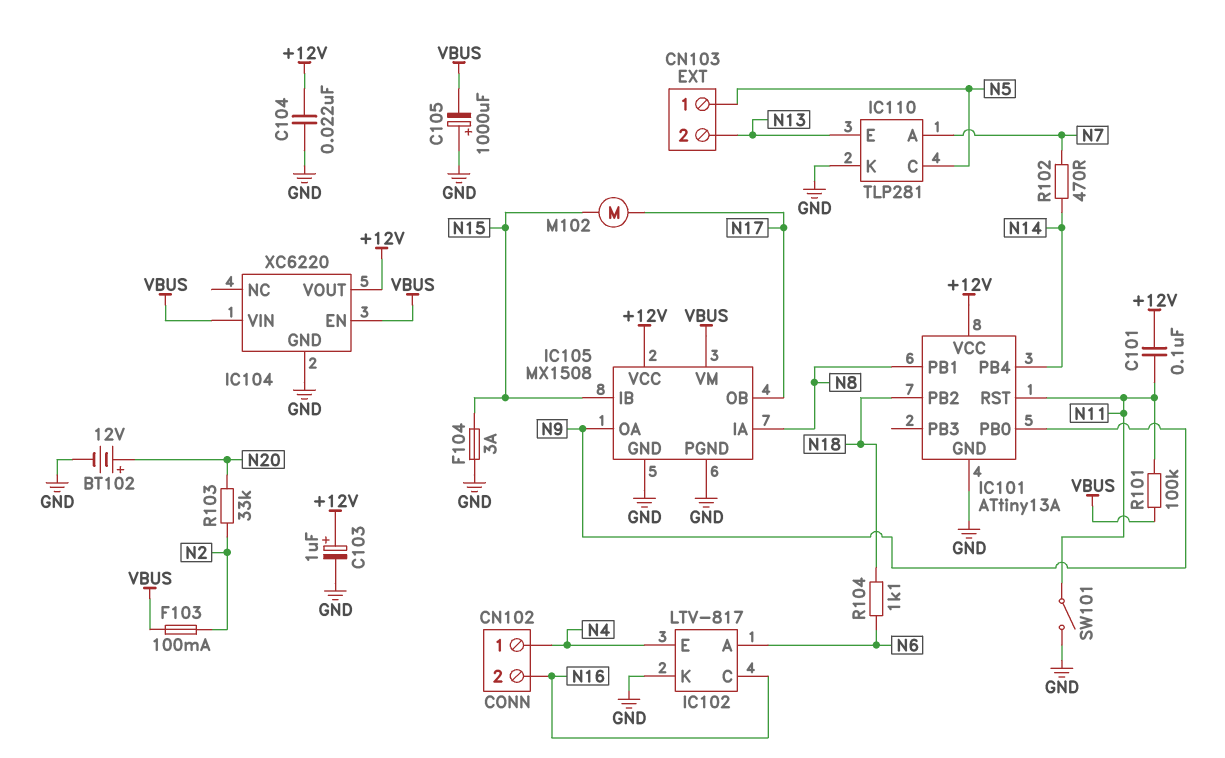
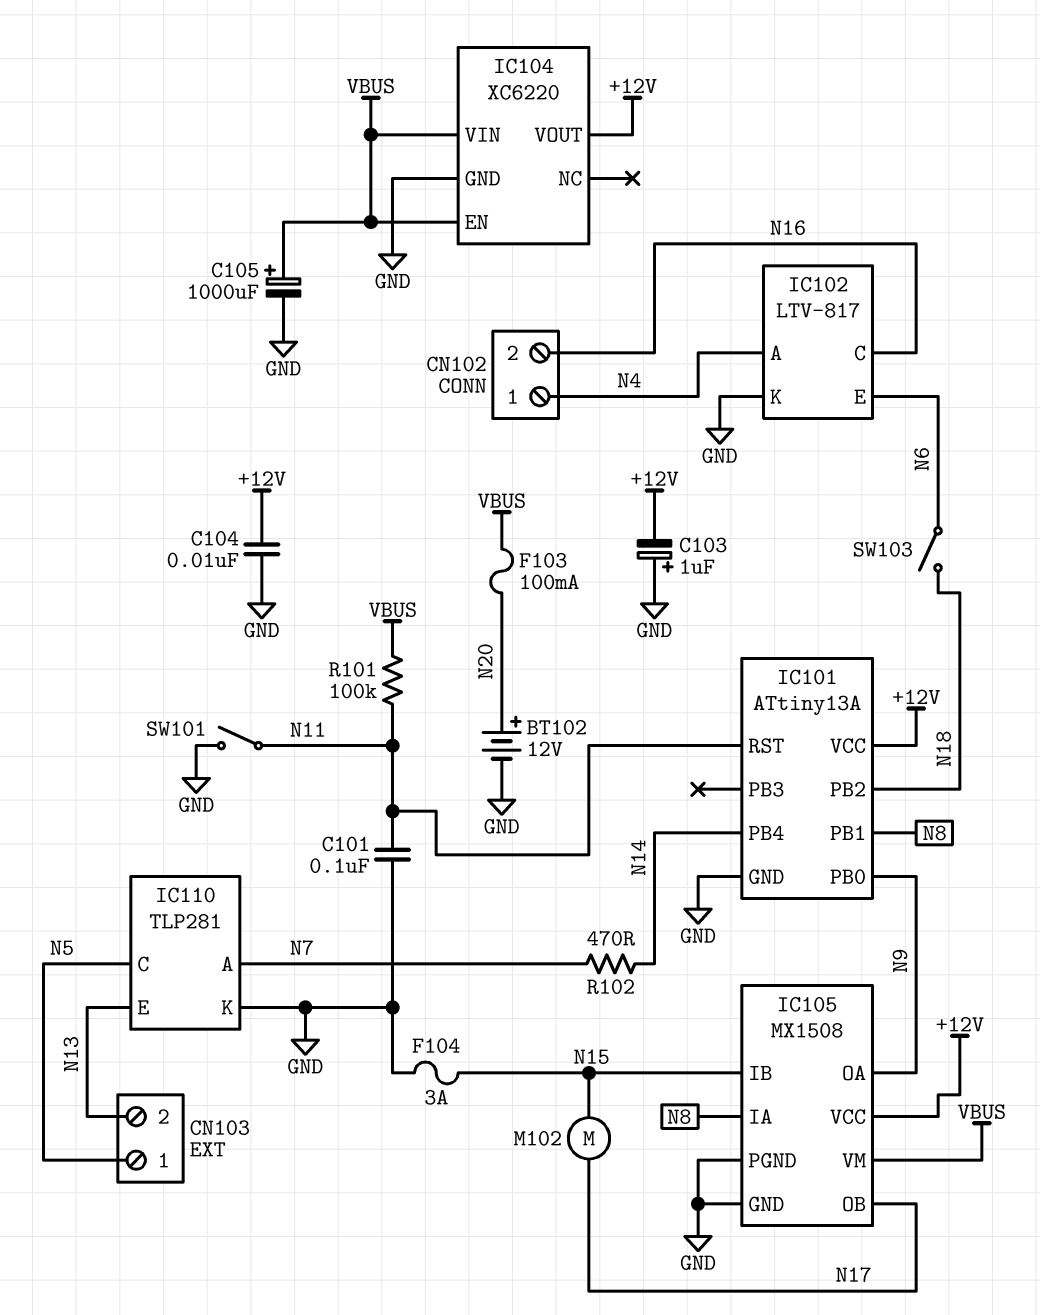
C101: 100nF (+12V, N11) -> 100nF (GND, N11)
C103: 1uF (plus +12V, minus GND) -> 1uF (plus GND, minus +12V)
C104: 22nF (+12V, GND) -> 10nF (+12V, GND)
C105: 1000uF (plus GND, minus VBUS) -> 1000uF (plus VBUS, minus GND)
F103: 100mA (N2, VBUS) -> 100mA (N20, VBUS)
IC102 pin A: N6 -> N4
IC102 pin E: N4 -> N6
R103: 33k (N2, N20) -> none
R104: 1.1k (N6, N18) -> none
SW103: none -> switch (N6, N18)

